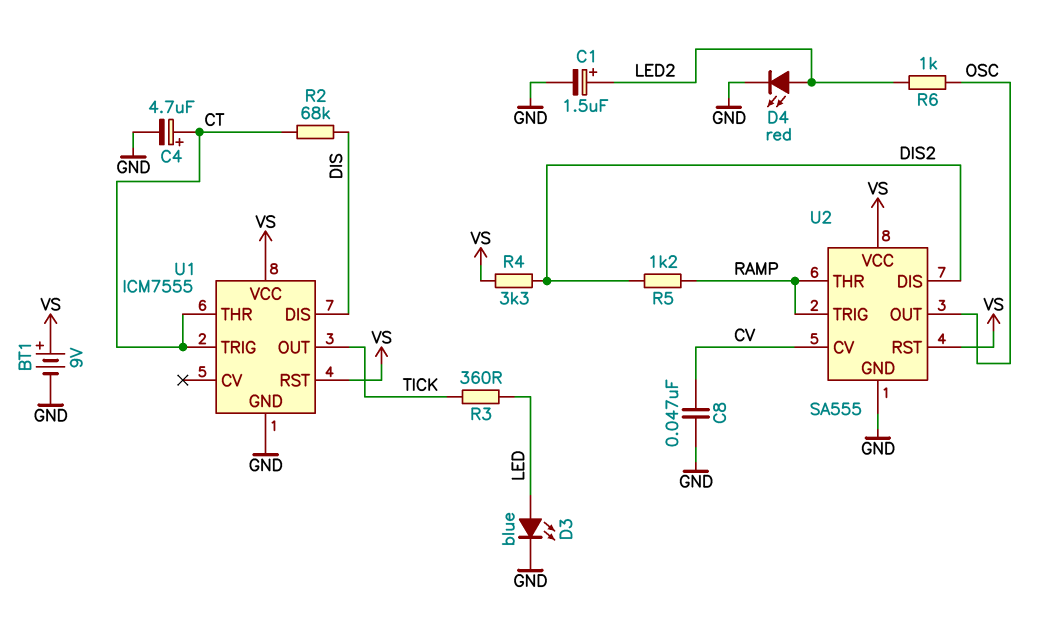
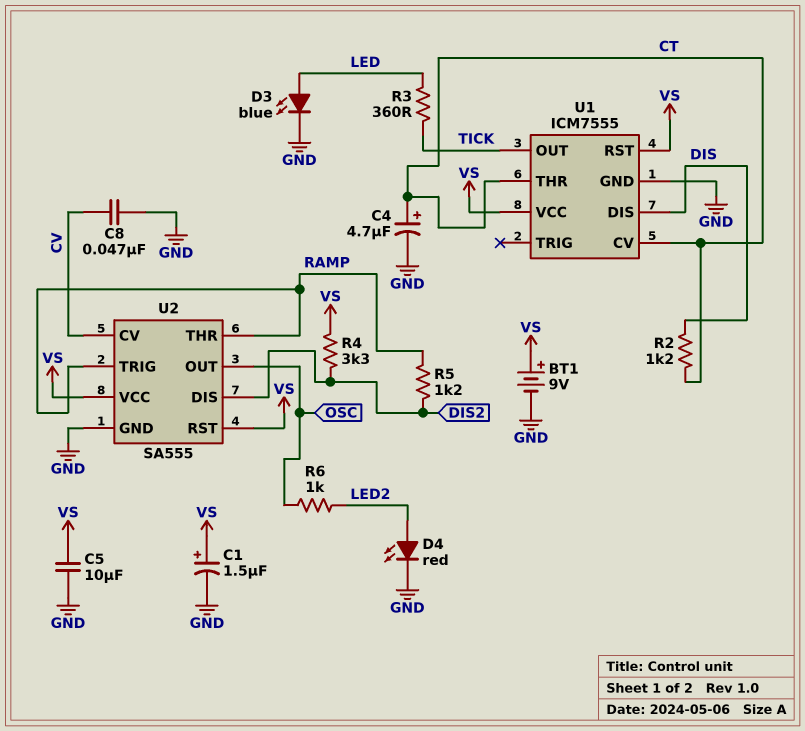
C1: 1.5uF (plus LED2, minus GND) -> 1.5uF (plus VS, minus GND)
C5: none -> 10uF (GND, VS)
R2: 68k (CT, DIS) -> 1.2k (CT, DIS)
U1 pin CV: none -> CT
U1 pin TRIG: CT -> none

